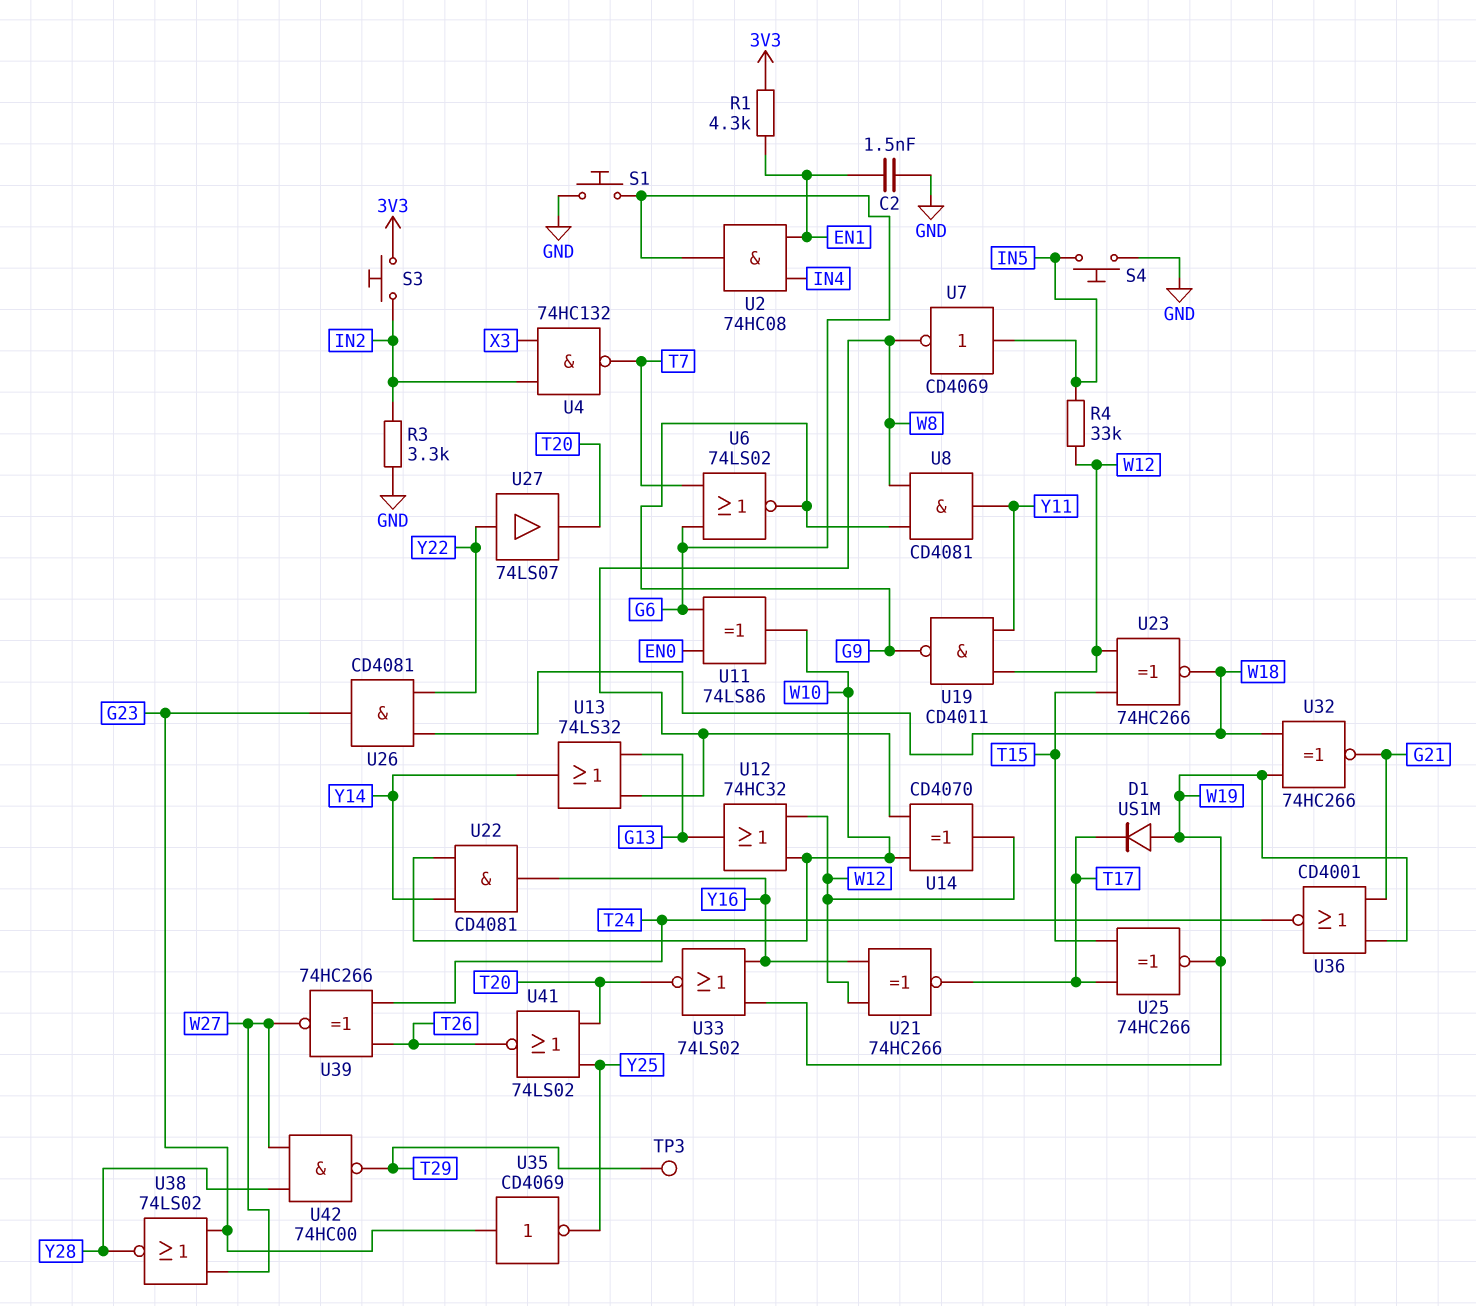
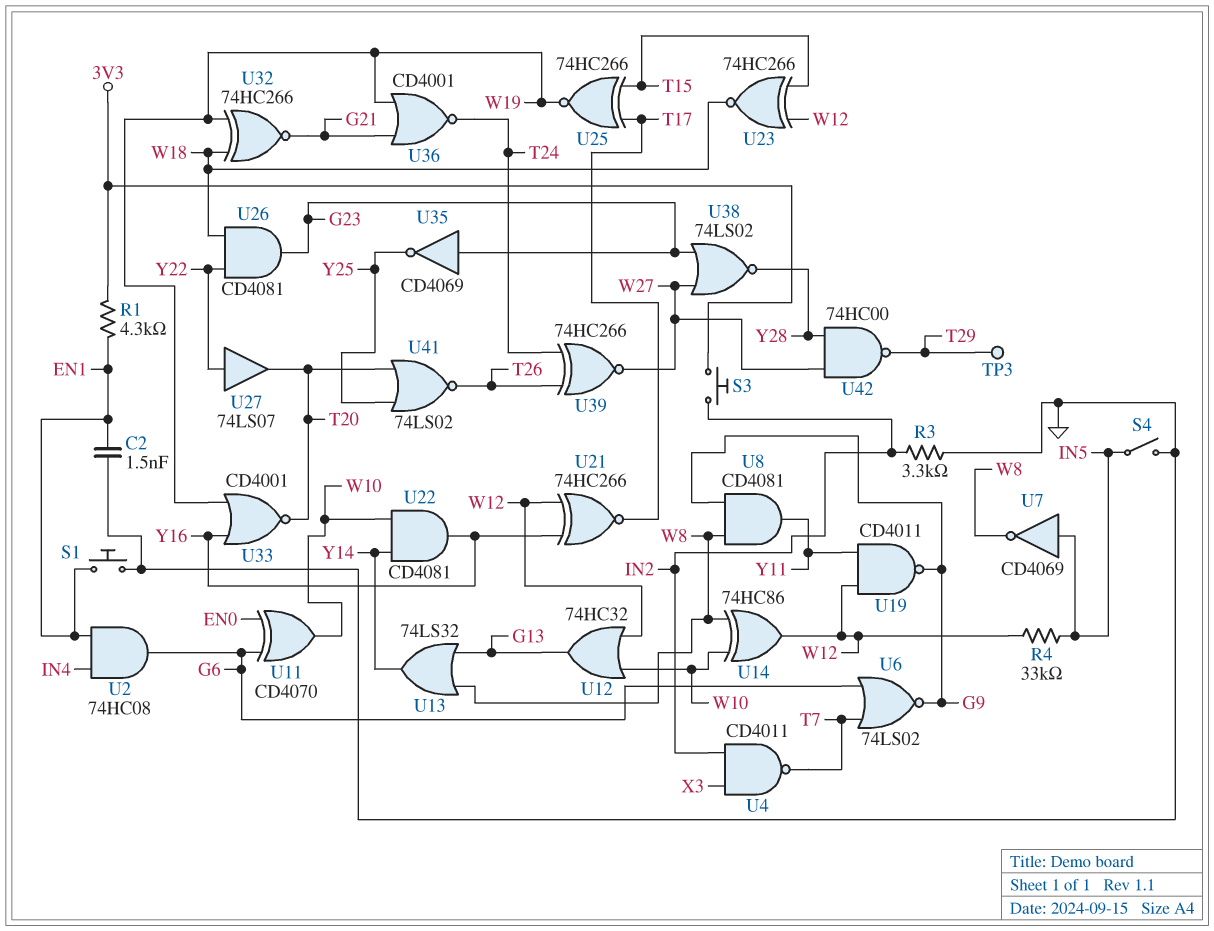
D1: diode US1M (A W19, K T17) -> none
S1: button (G6, GND) -> button (EN1, GND)
S4: button (GND, IN5) -> switch (GND, IN5)
U4: NAND 74HC132 (in IN2, in X3, out T7) -> NAND CD4011 (in IN2, in X3, out T7)
U11: XOR 74LS86 (in EN0, in G6, out W10) -> XOR CD4070 (in EN0, in G6, out W10)
U14: XOR CD4070 (in W8, in W10, out W12) -> XOR 74HC86 (in W8, in W10, out W12)
U33: NOR 74LS02 (in W19, in Y16, out T20) -> NOR CD4001 (in W19, in Y16, out T20)

